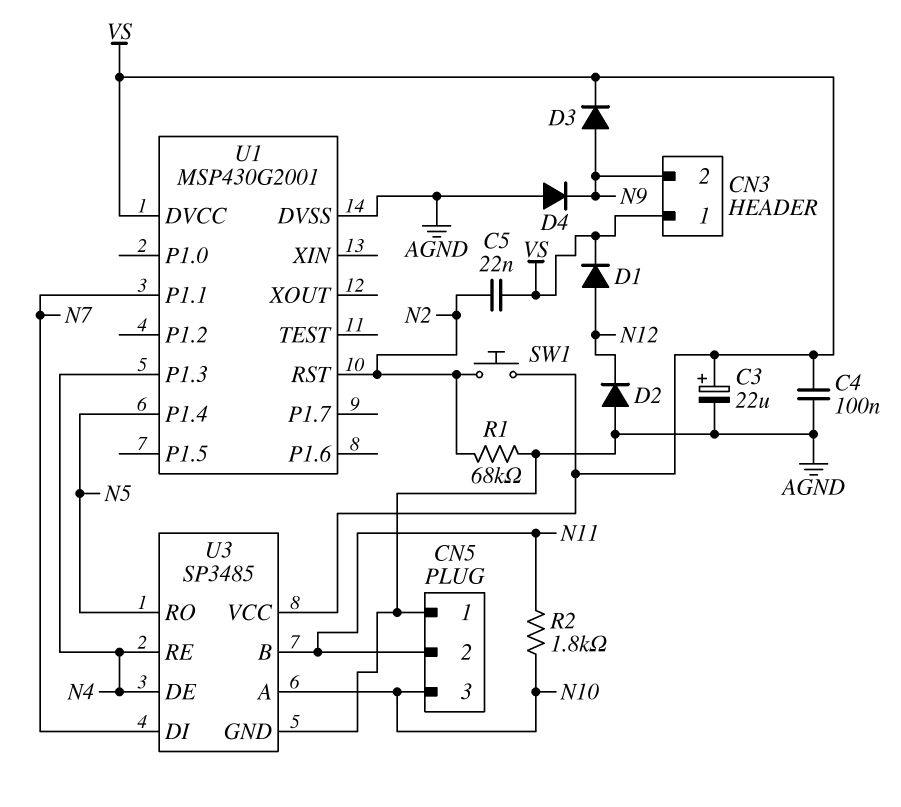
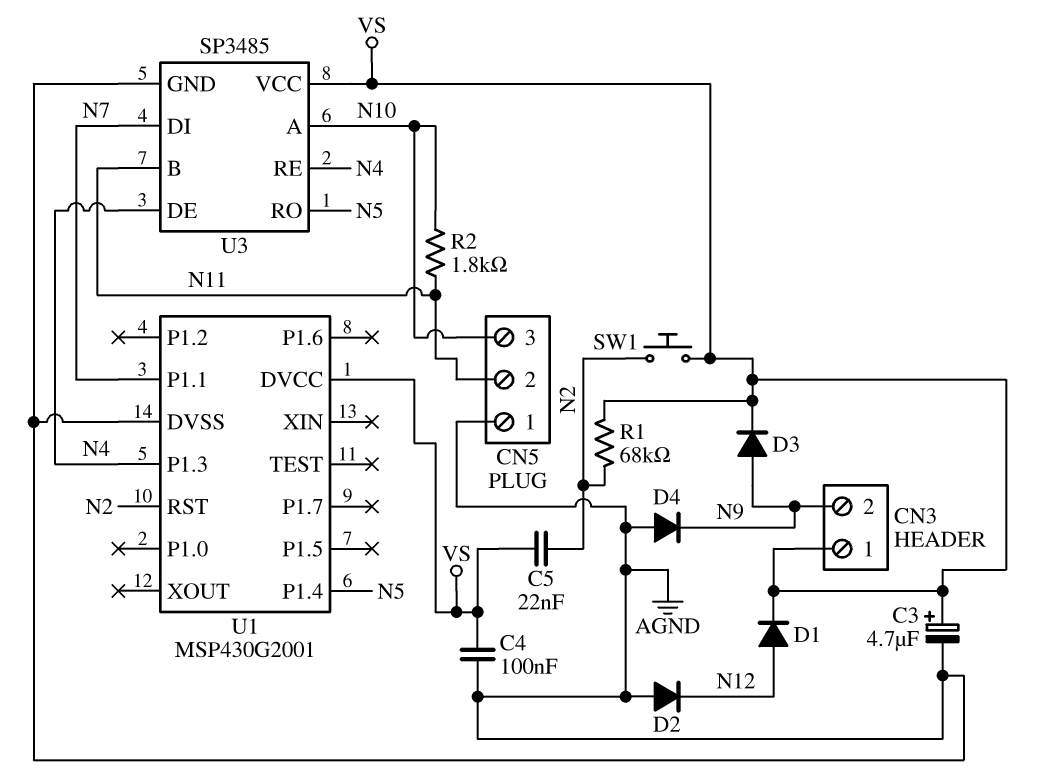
C3: 22uF (plus VS, minus AGND) -> 4.7uF (plus VS, minus AGND)
R1: 68k (AGND, N2) -> 68k (N2, VS)

